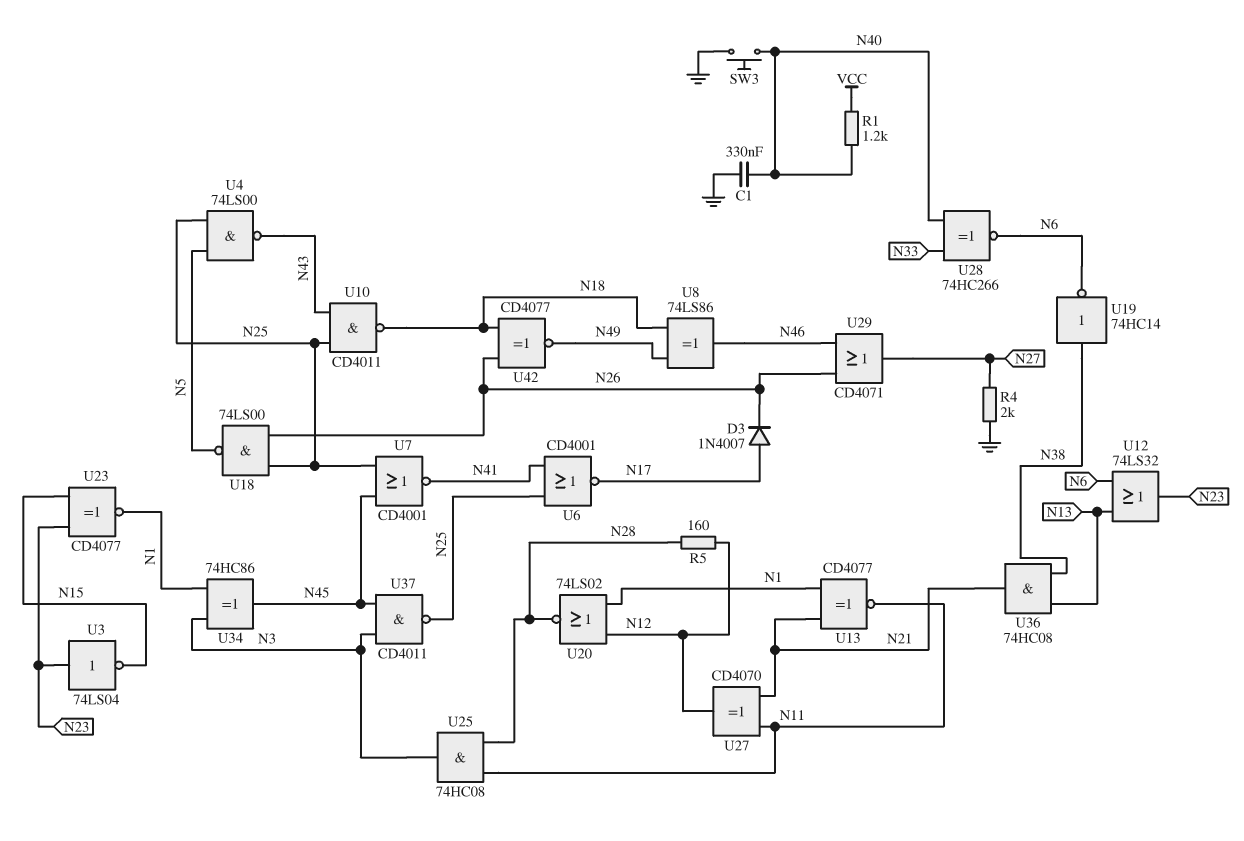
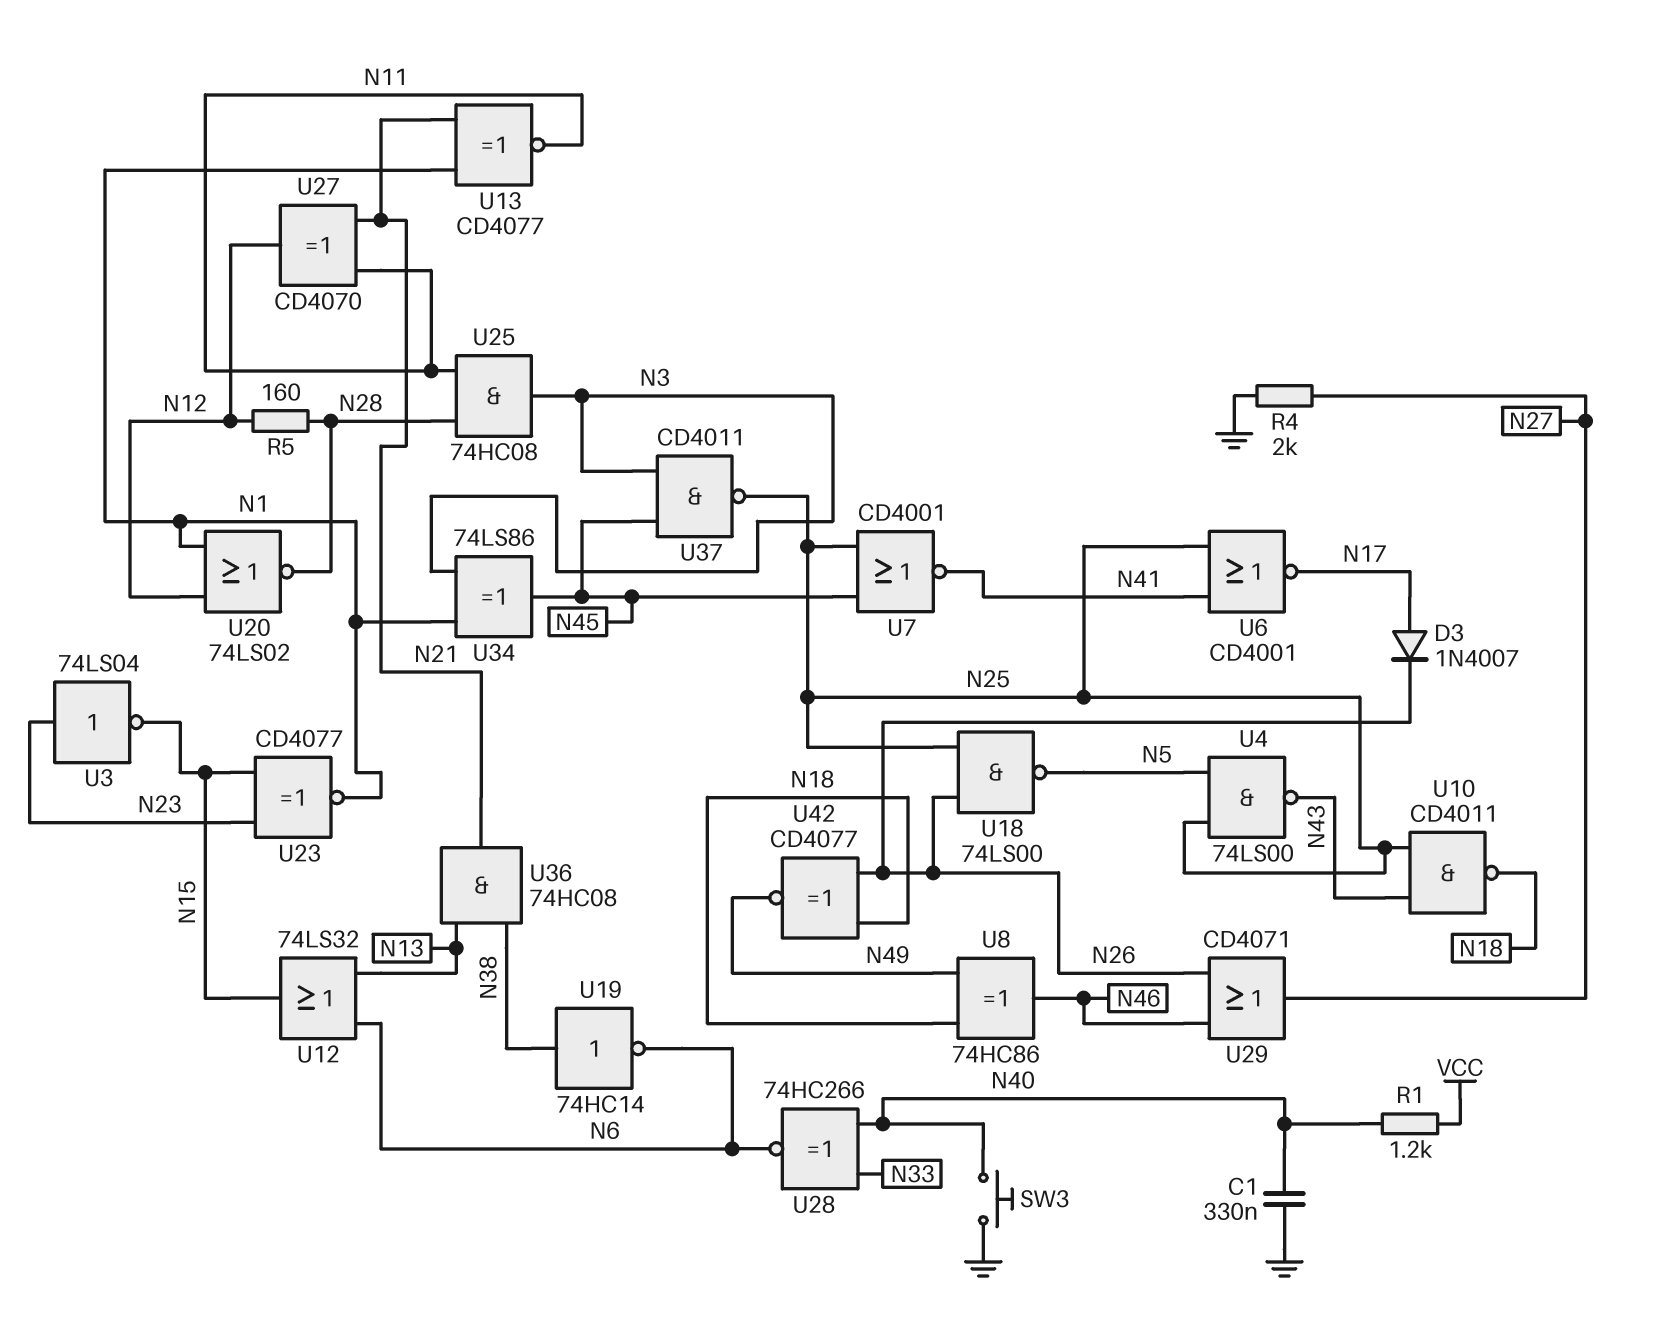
U8: XOR 74LS86 (in N18, in N49, out N46) -> XOR 74HC86 (in N18, in N49, out N46)
U12: OR 74LS32 (in N6, in N13, out N23) -> OR 74LS32 (in N6, in N13, out N15)
U34: XOR 74HC86 (in N1, in N3, out N45) -> XOR 74LS86 (in N1, in N3, out N45)

